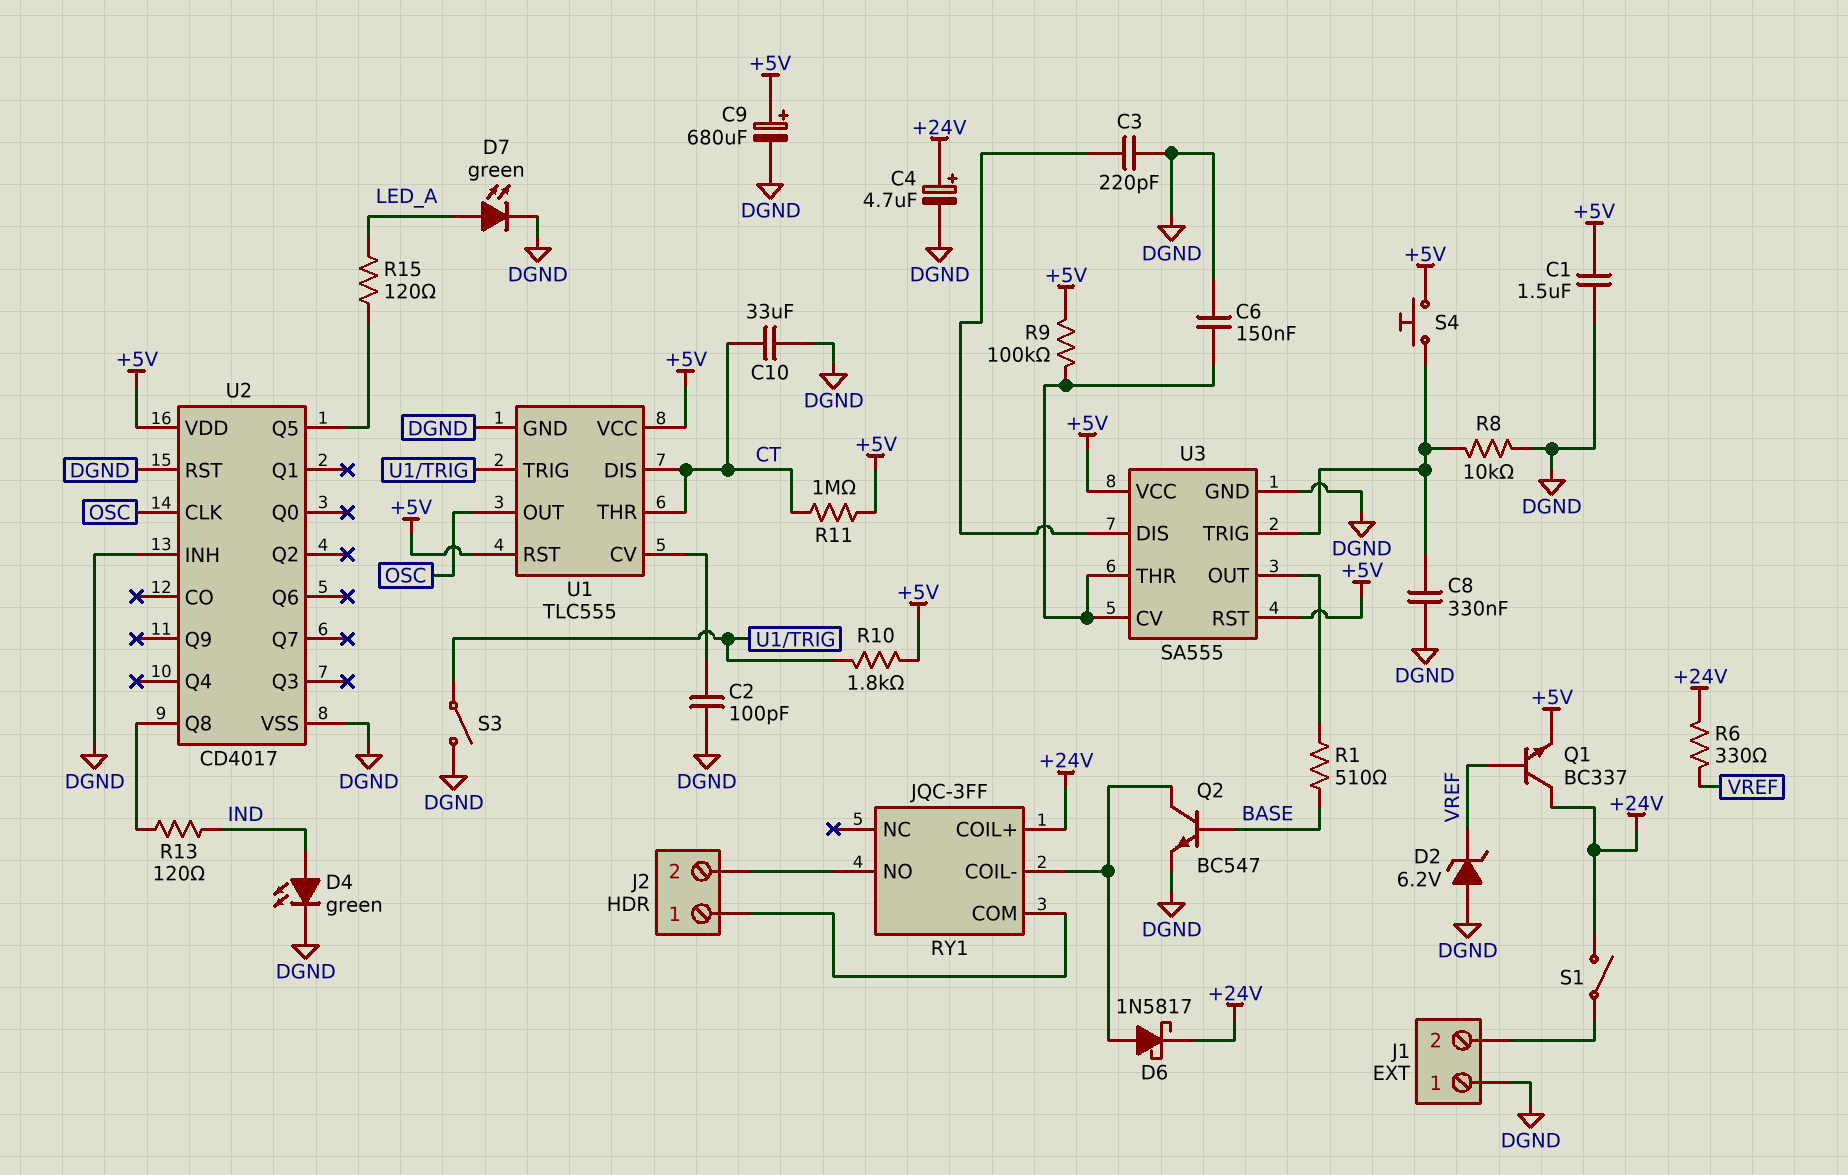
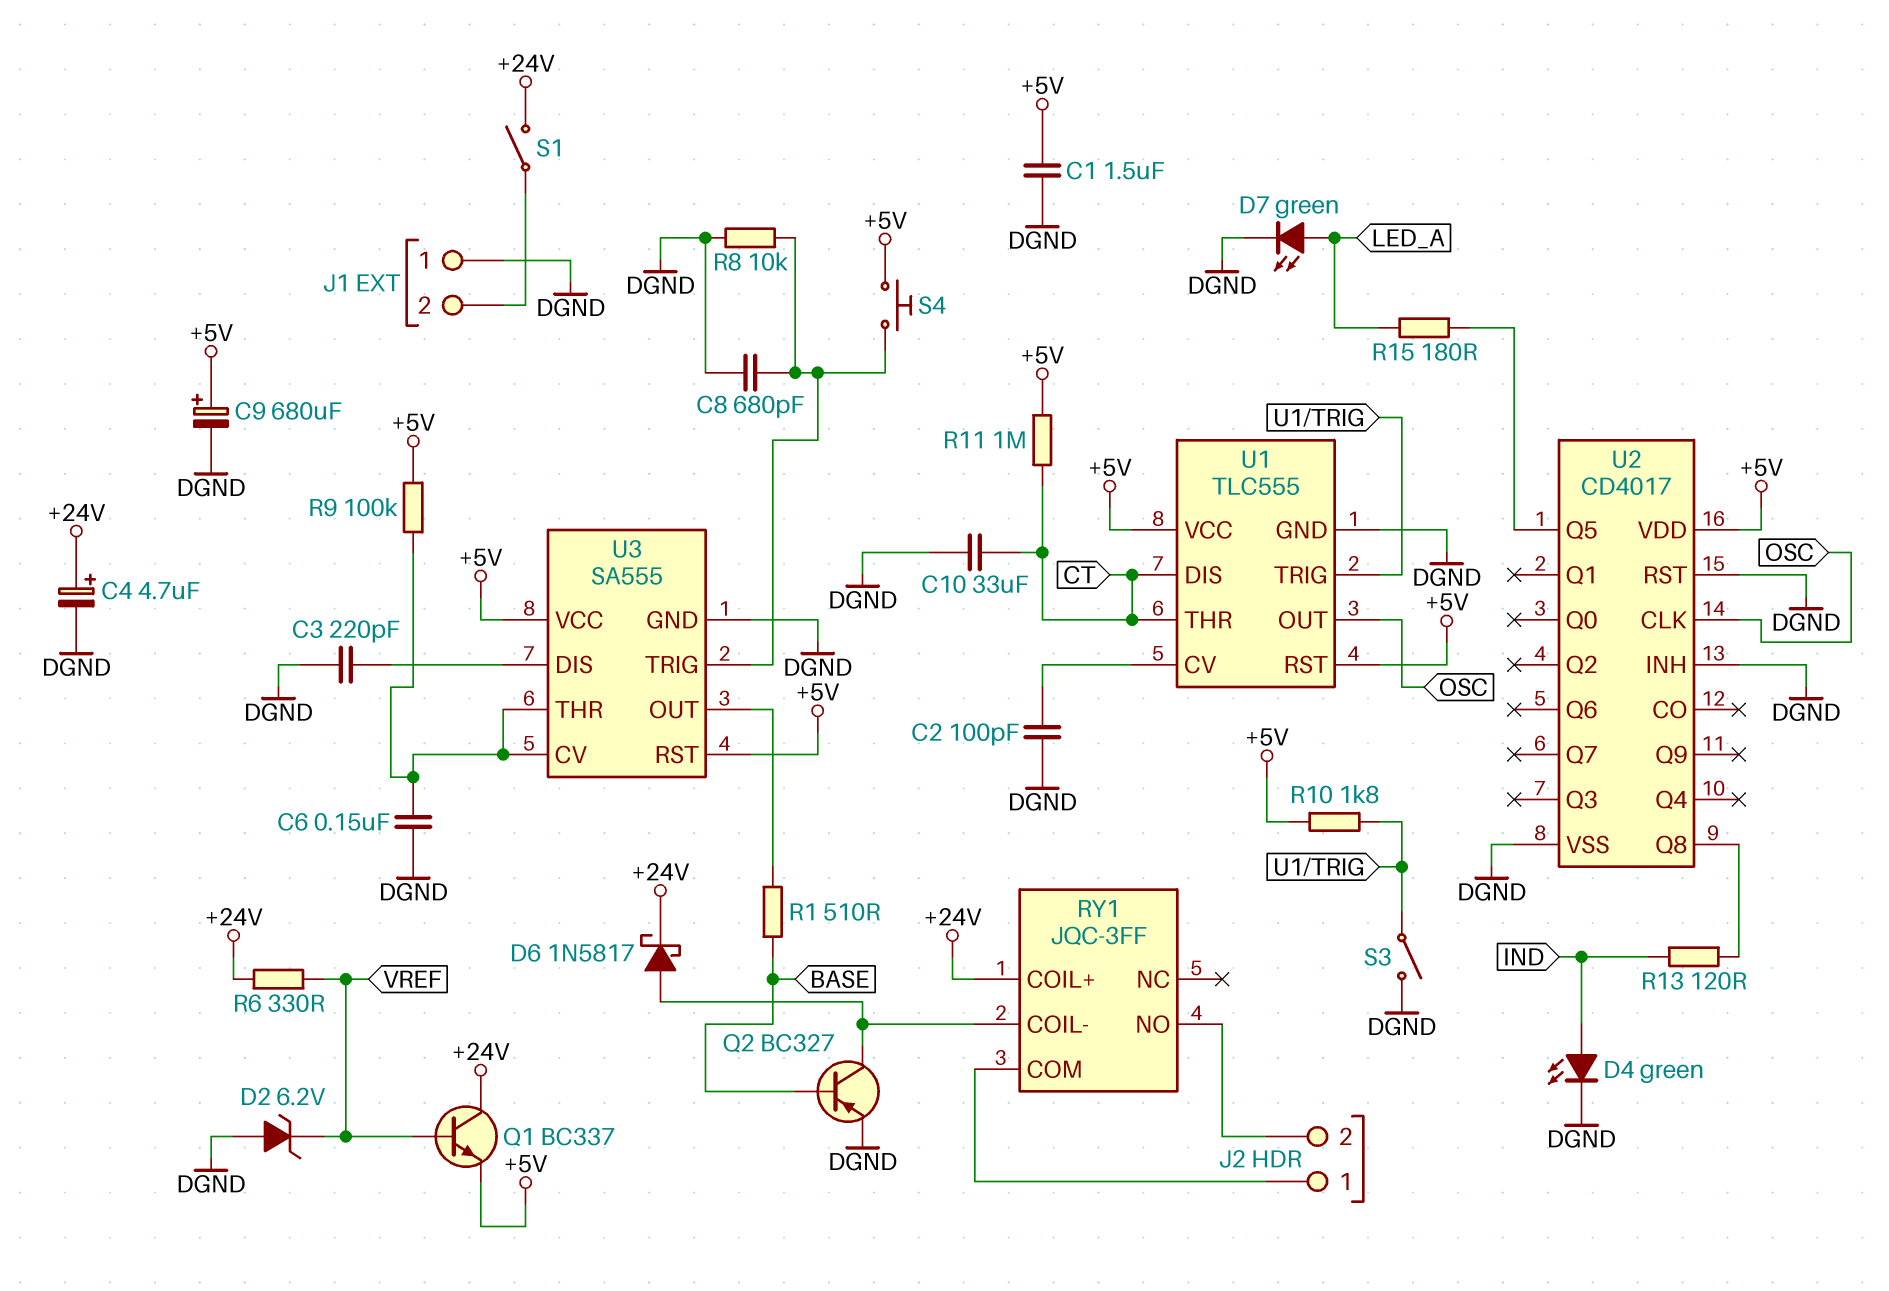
C8: 330nF (DGND, U3/TRIG) -> 680pF (DGND, U3/TRIG)
Q2: NPN BC547 (B BASE, C RY1/COIL-, E DGND) -> PNP BC327 (B BASE, C RY1/COIL-, E DGND)
R15: 120 (LED_A, U2/Q5) -> 180 (LED_A, U2/Q5)

